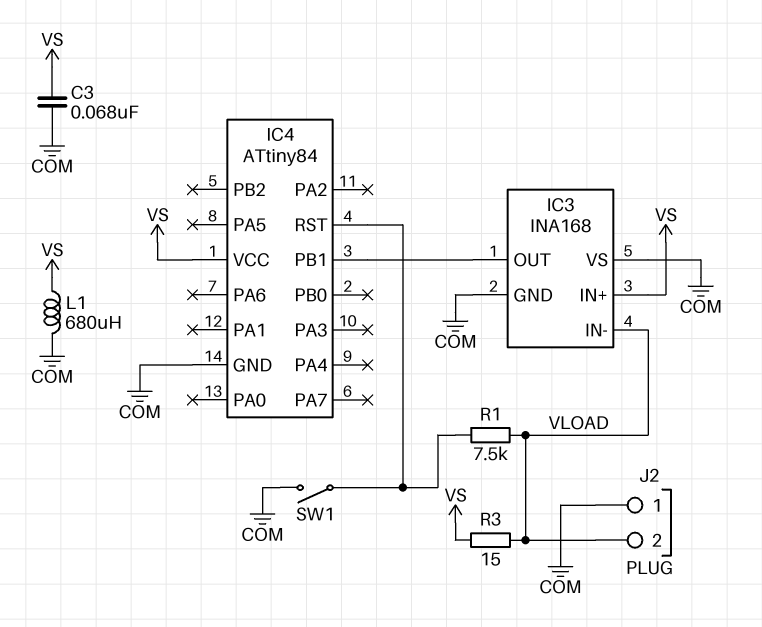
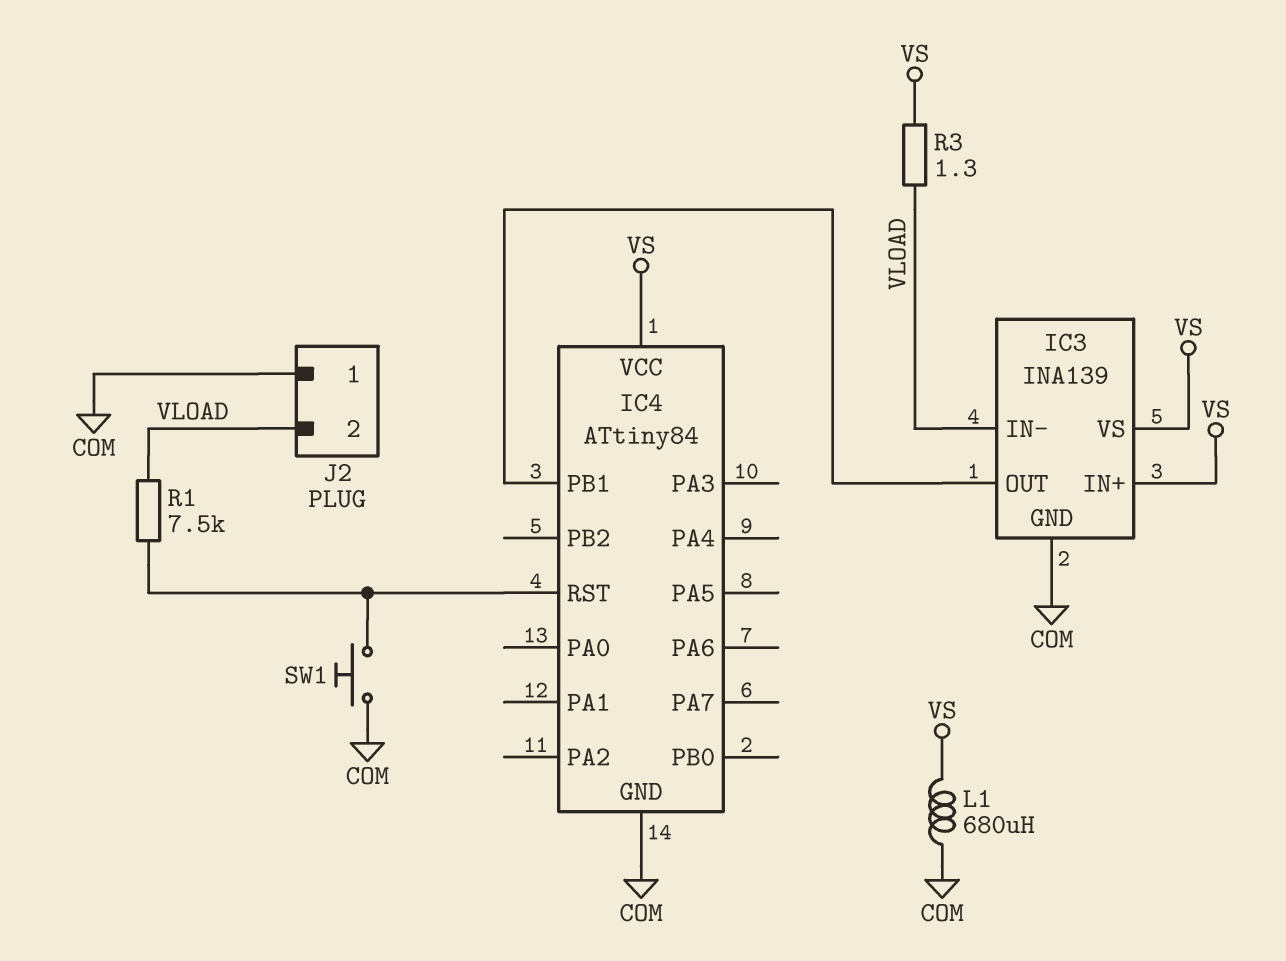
C3: 68nF (COM, VS) -> none
IC3: INA168 -> INA139
IC3 pin VS: COM -> VS
R3: 15 (VLOAD, VS) -> 1.3 (VLOAD, VS)
SW1: switch (COM, IC4/RST) -> button (COM, IC4/RST)

